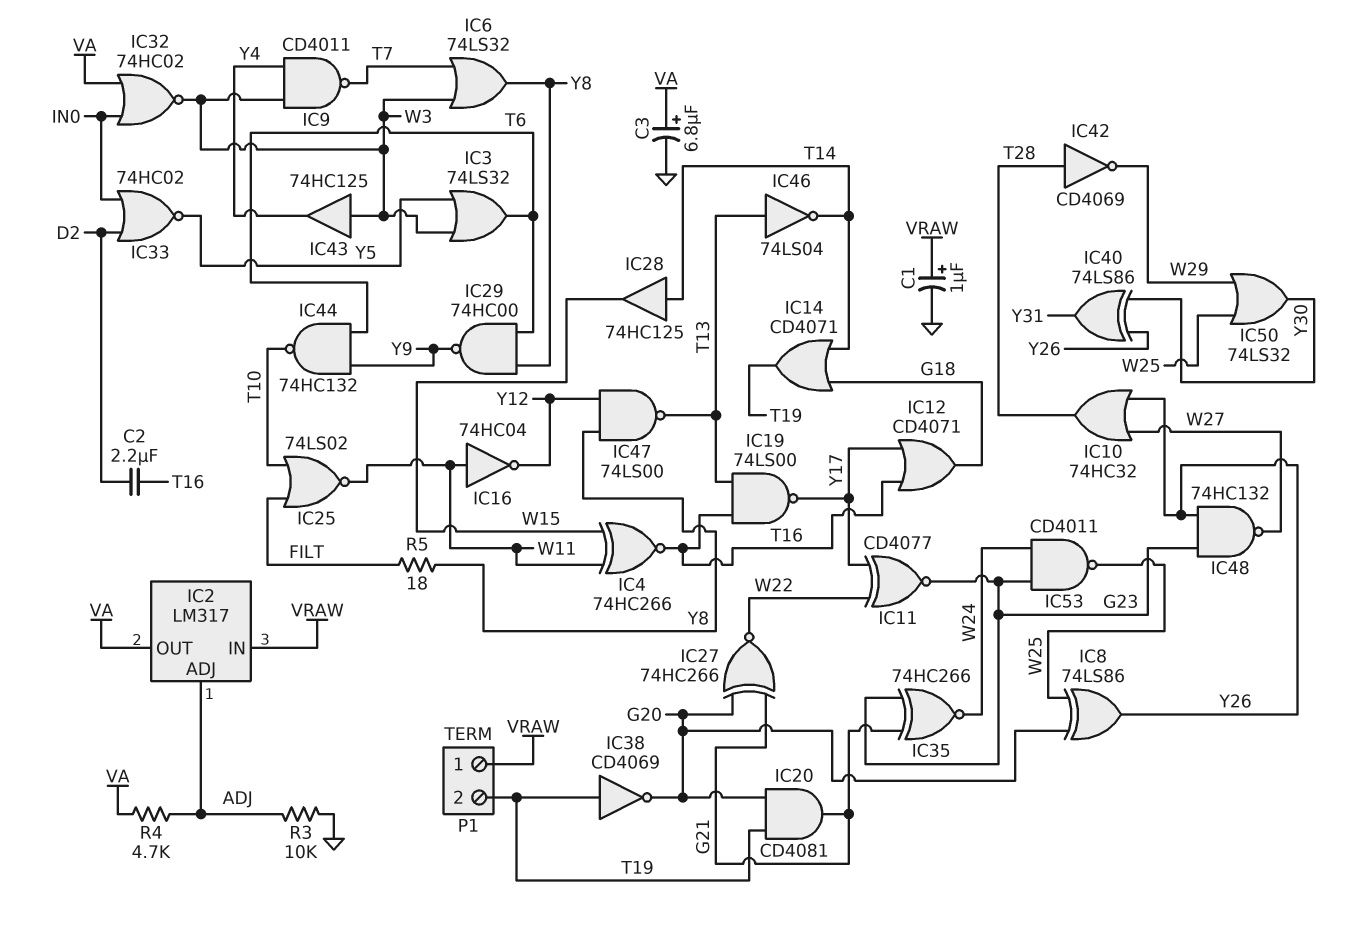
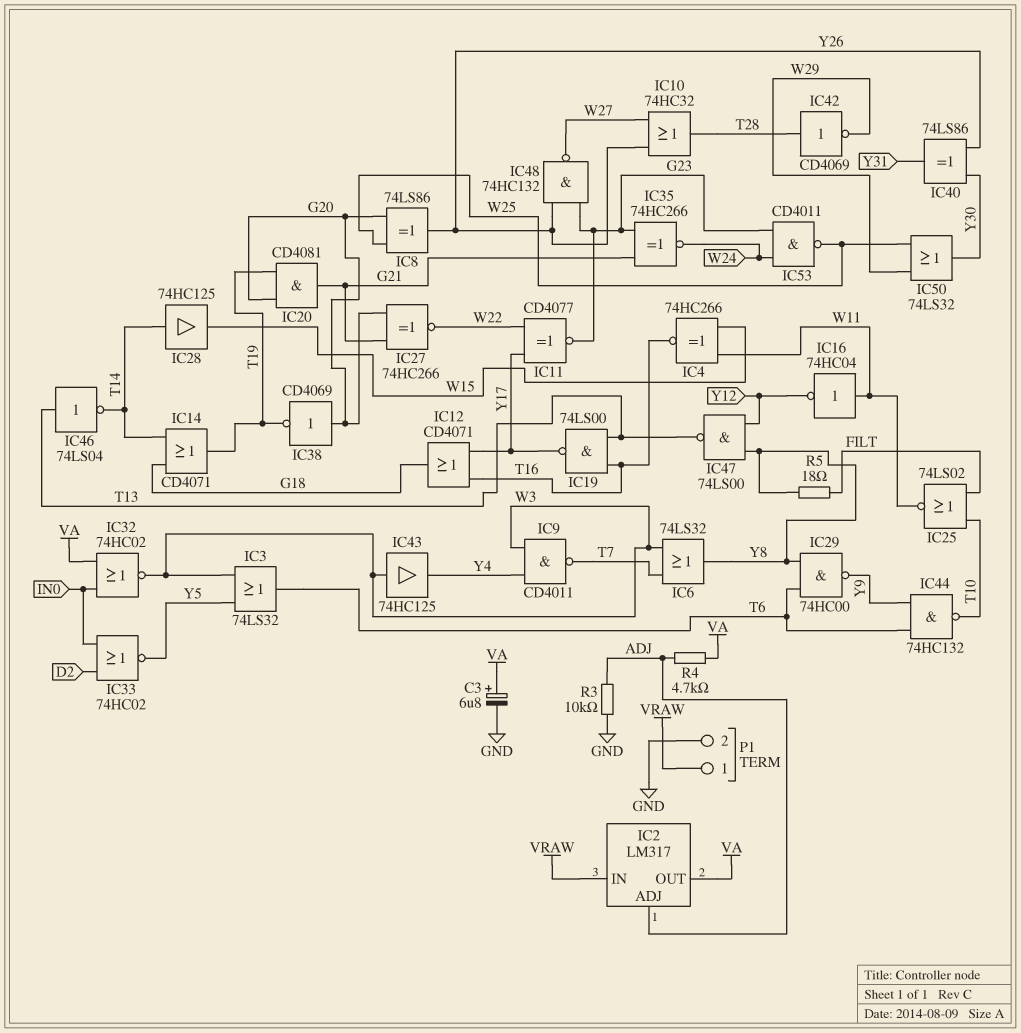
C1: 1uF (plus VRAW, minus GND) -> none
C2: 2.2uF (D2, T16) -> none
IC38: NOT CD4069 (in T19, out G20) -> NOT CD4069 (in G20, out T19)
P1 pin 2: T19 -> GND

